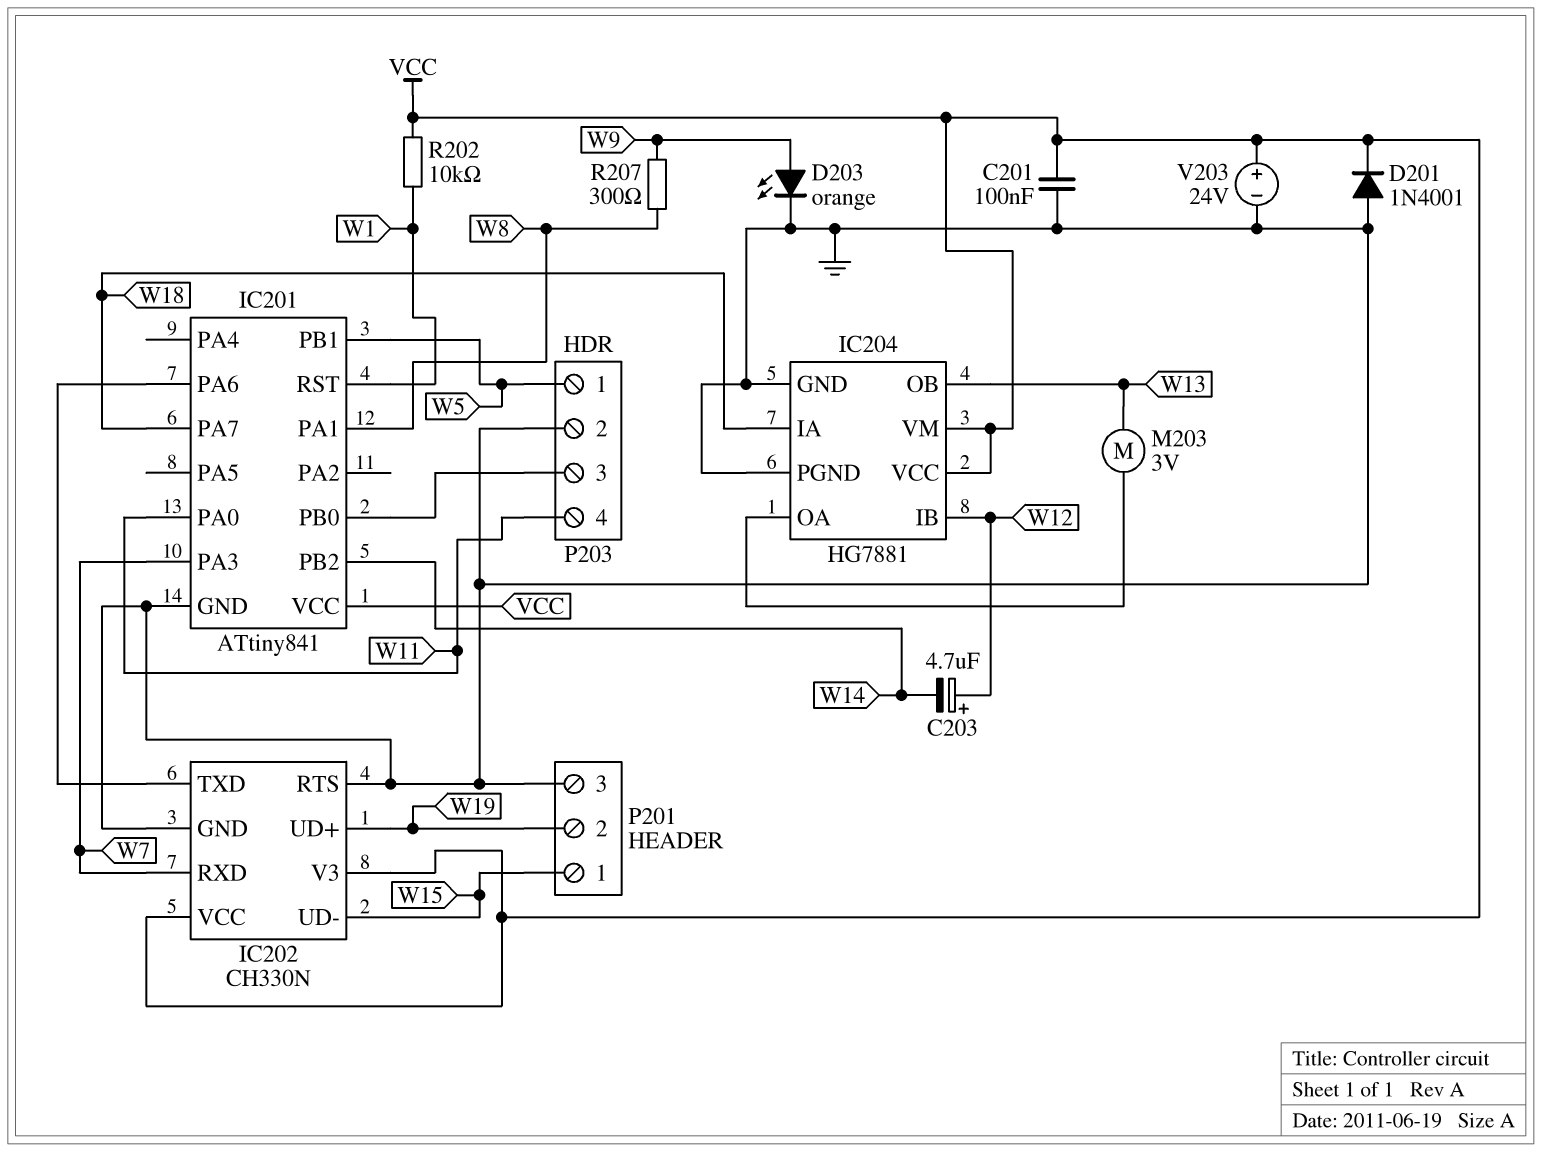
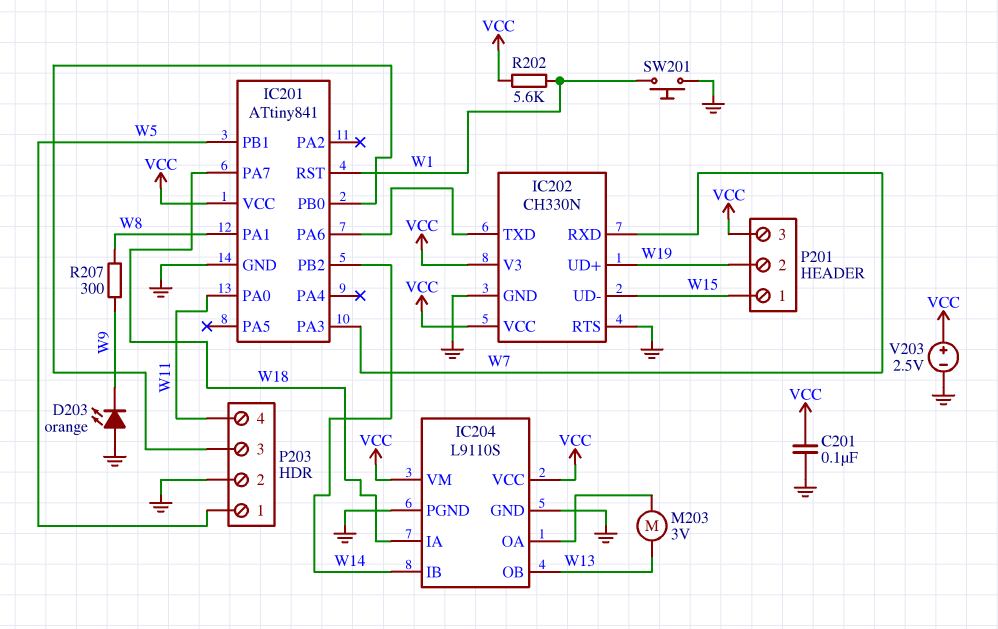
C203: 4.7uF (plus W12, minus W14) -> none
D201: diode 1N4001 (A GND, K VCC) -> none
D203: LED orange (A W9, K GND) -> LED orange (A GND, K W9)
IC204: HG7881 -> L9110S
IC204 pin IB: W12 -> W14
P201 pin 3: GND -> VCC
R202: 10k (VCC, W1) -> 5.6k (VCC, W1)
SW201: none -> button (GND, W1)
V203: 24V (plus VCC, minus GND) -> 2.5V (plus VCC, minus GND)

